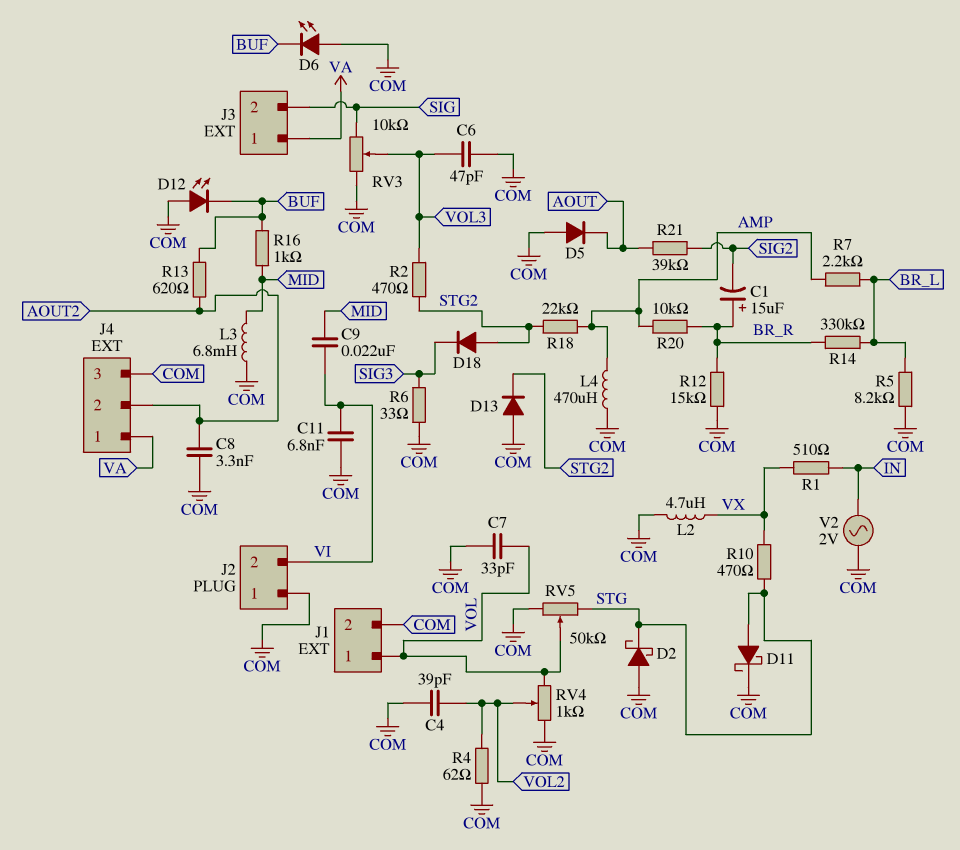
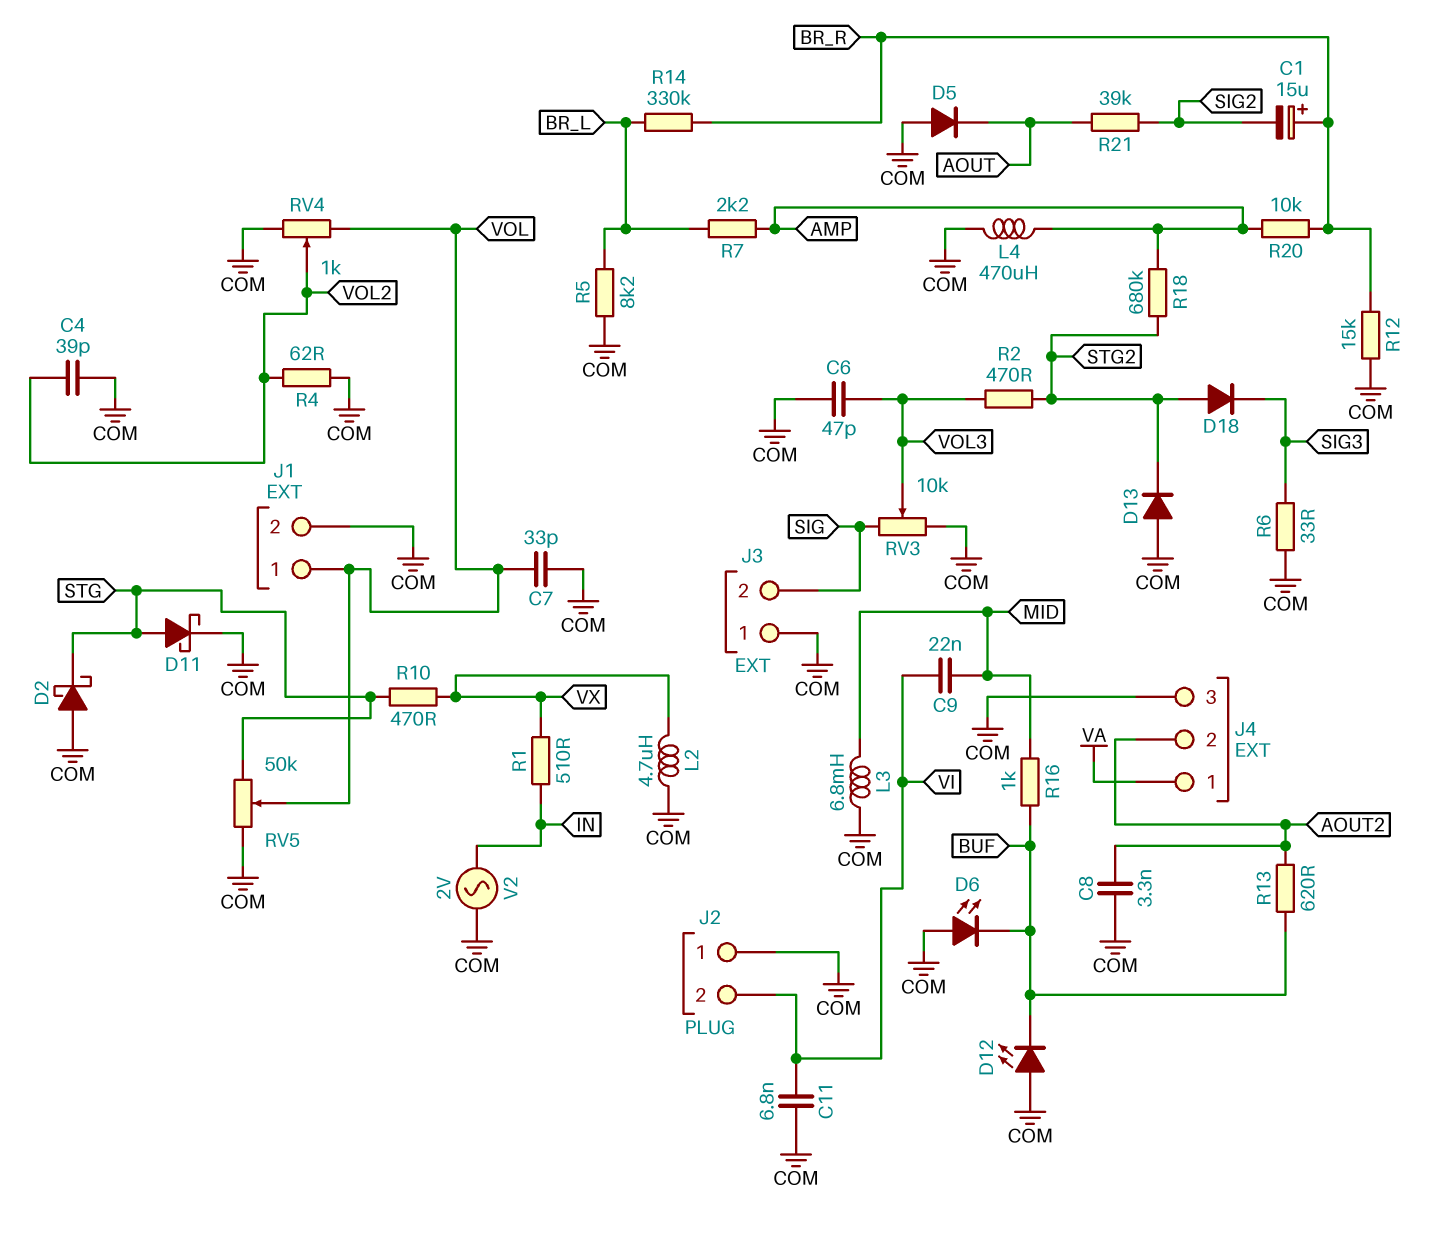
J3 pin 1: VA -> COM
R18: 22k (AMP, STG2) -> 680k (AMP, STG2)

